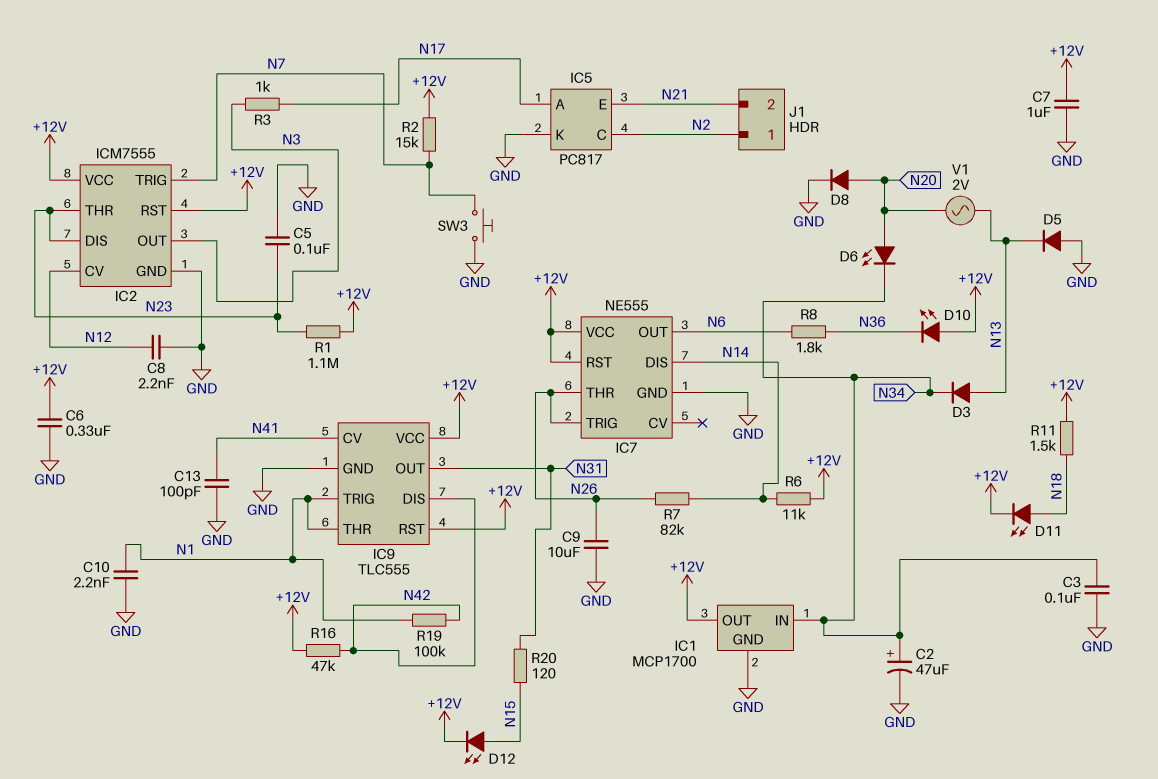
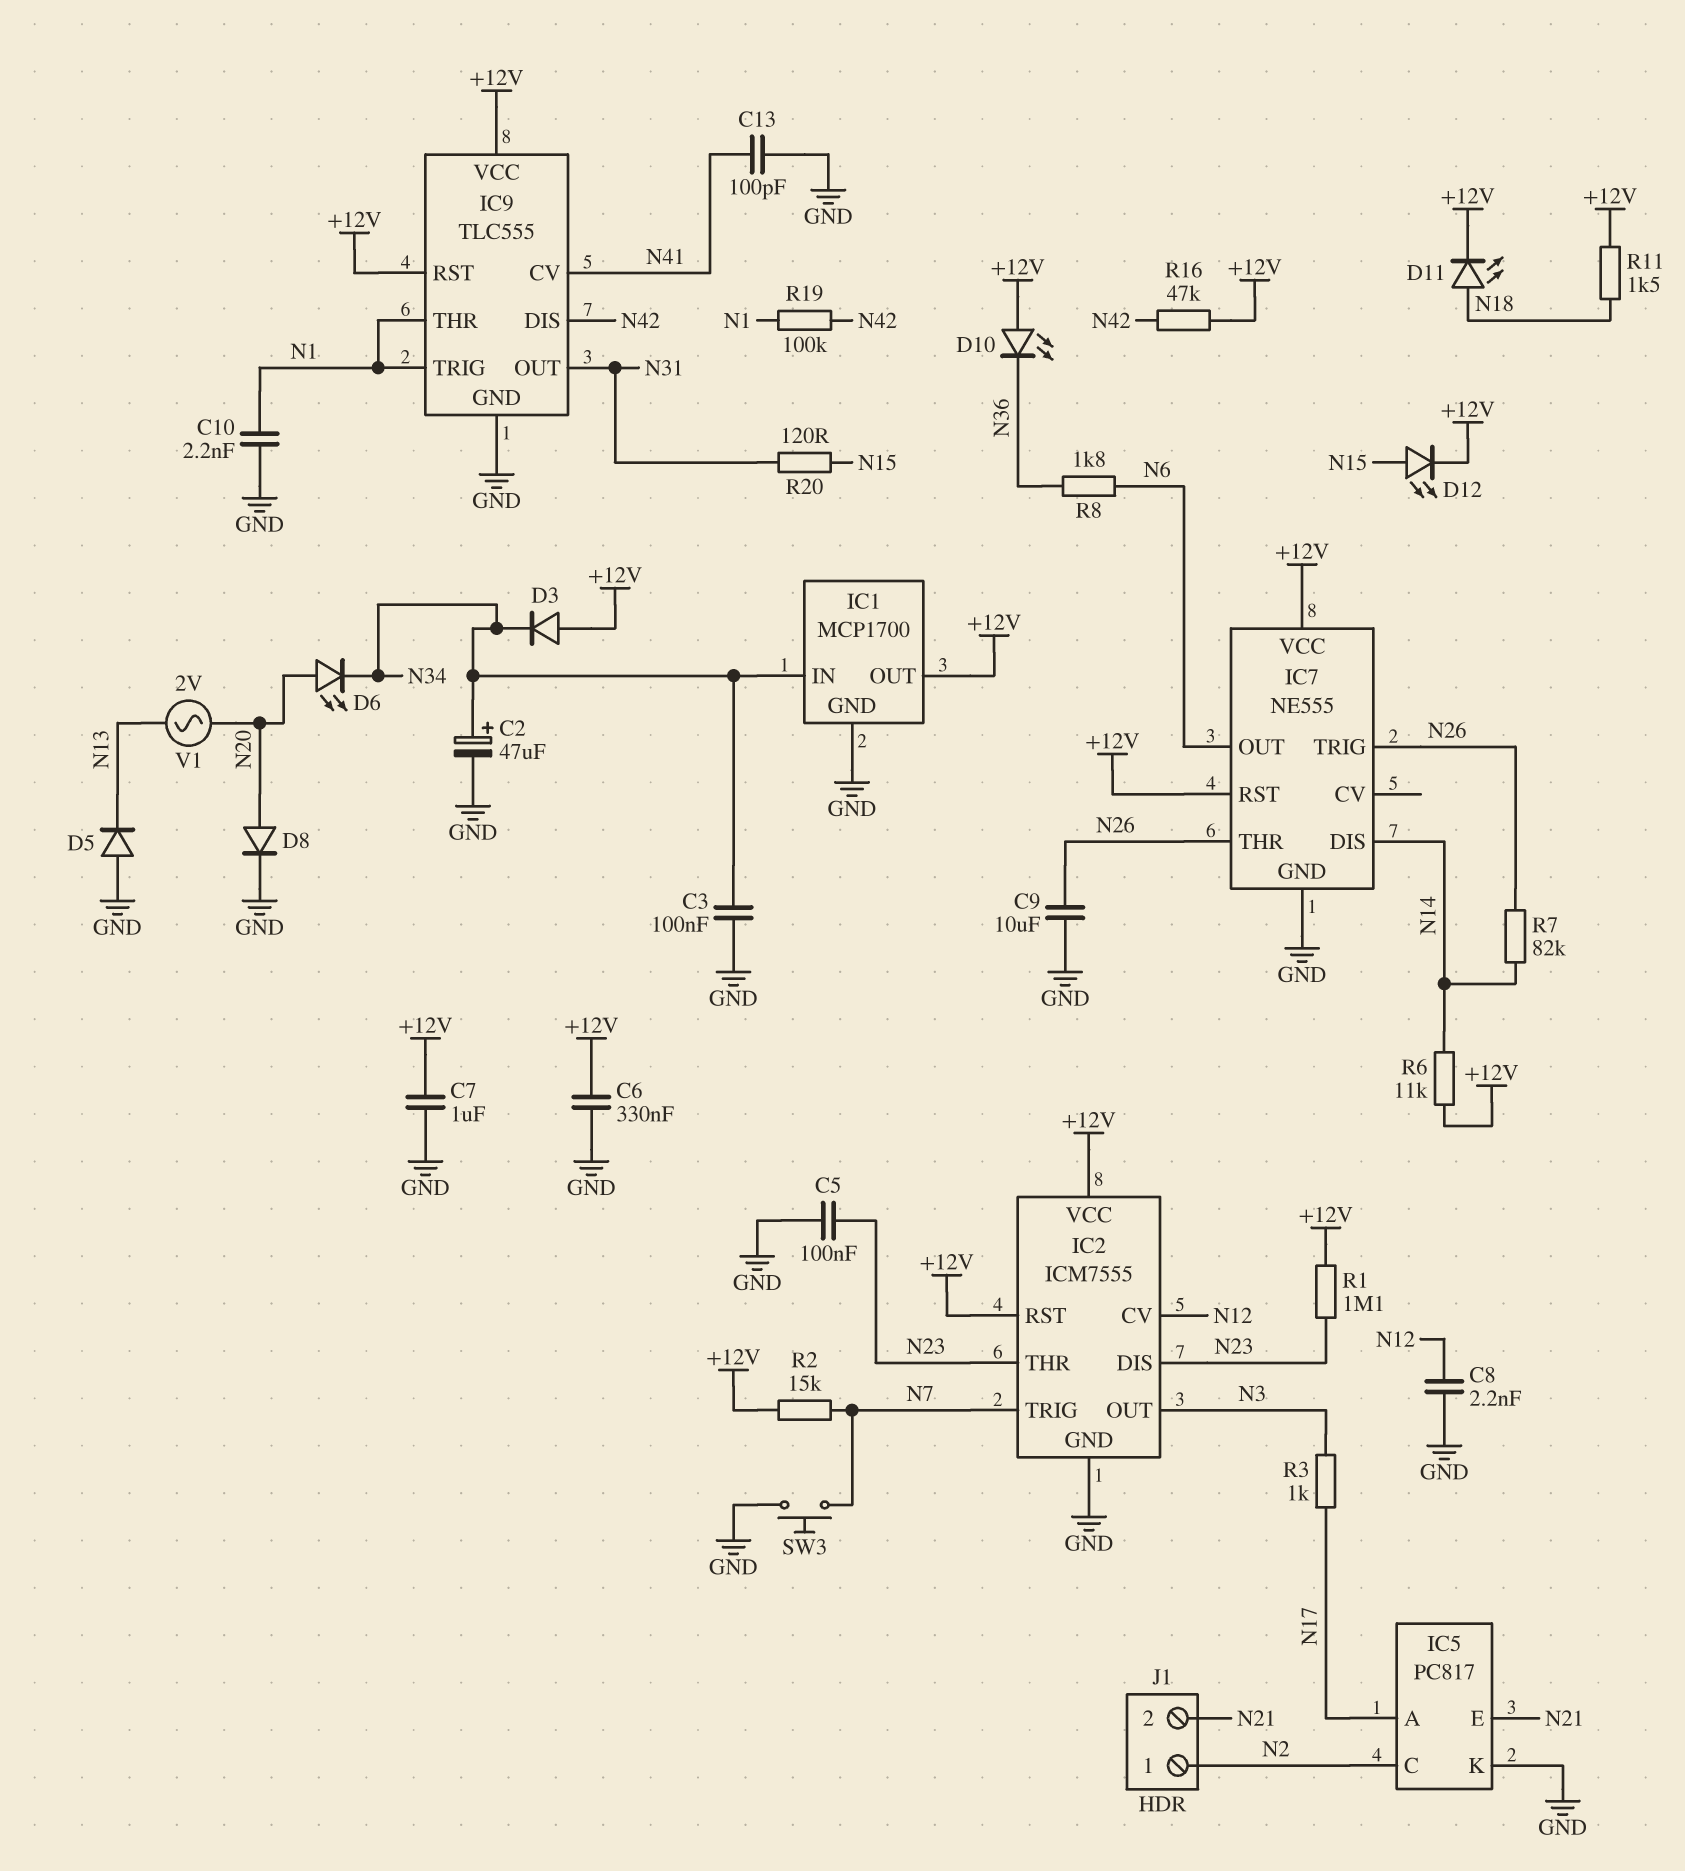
D3: diode (A N13, K N34) -> diode (A +12V, K N34)

